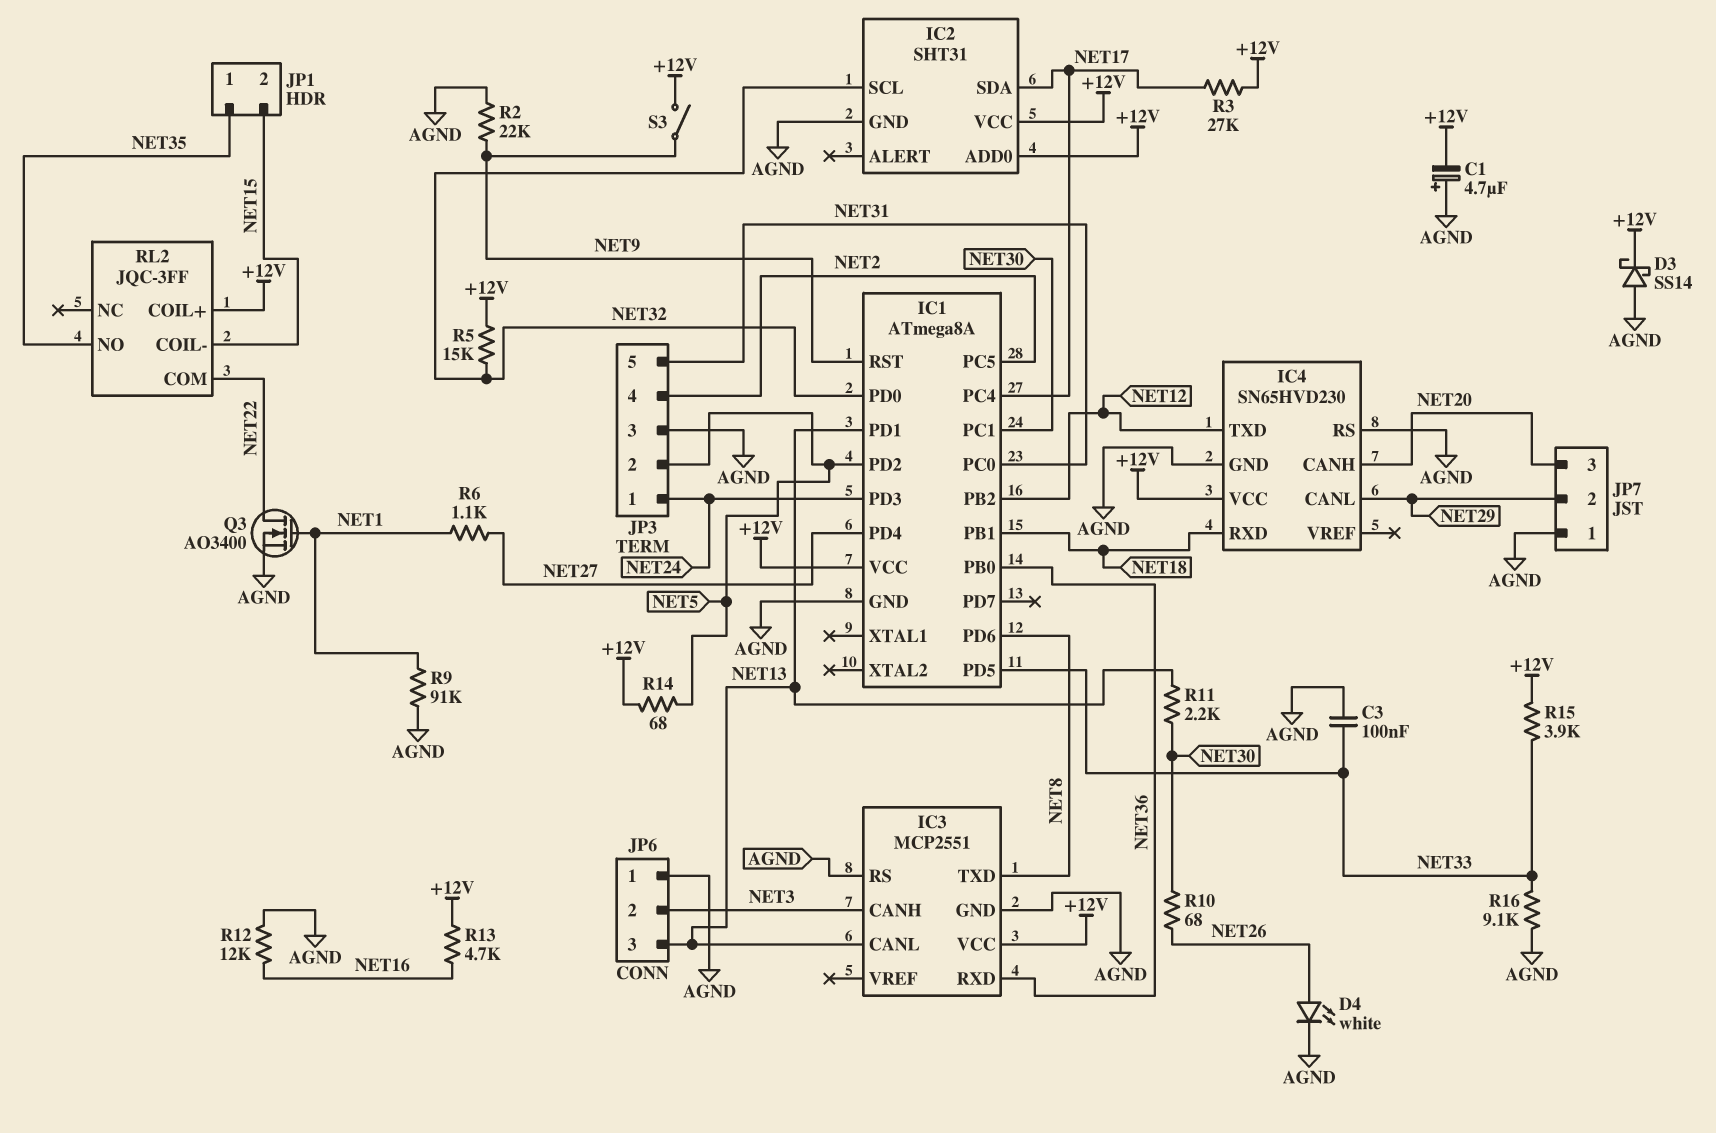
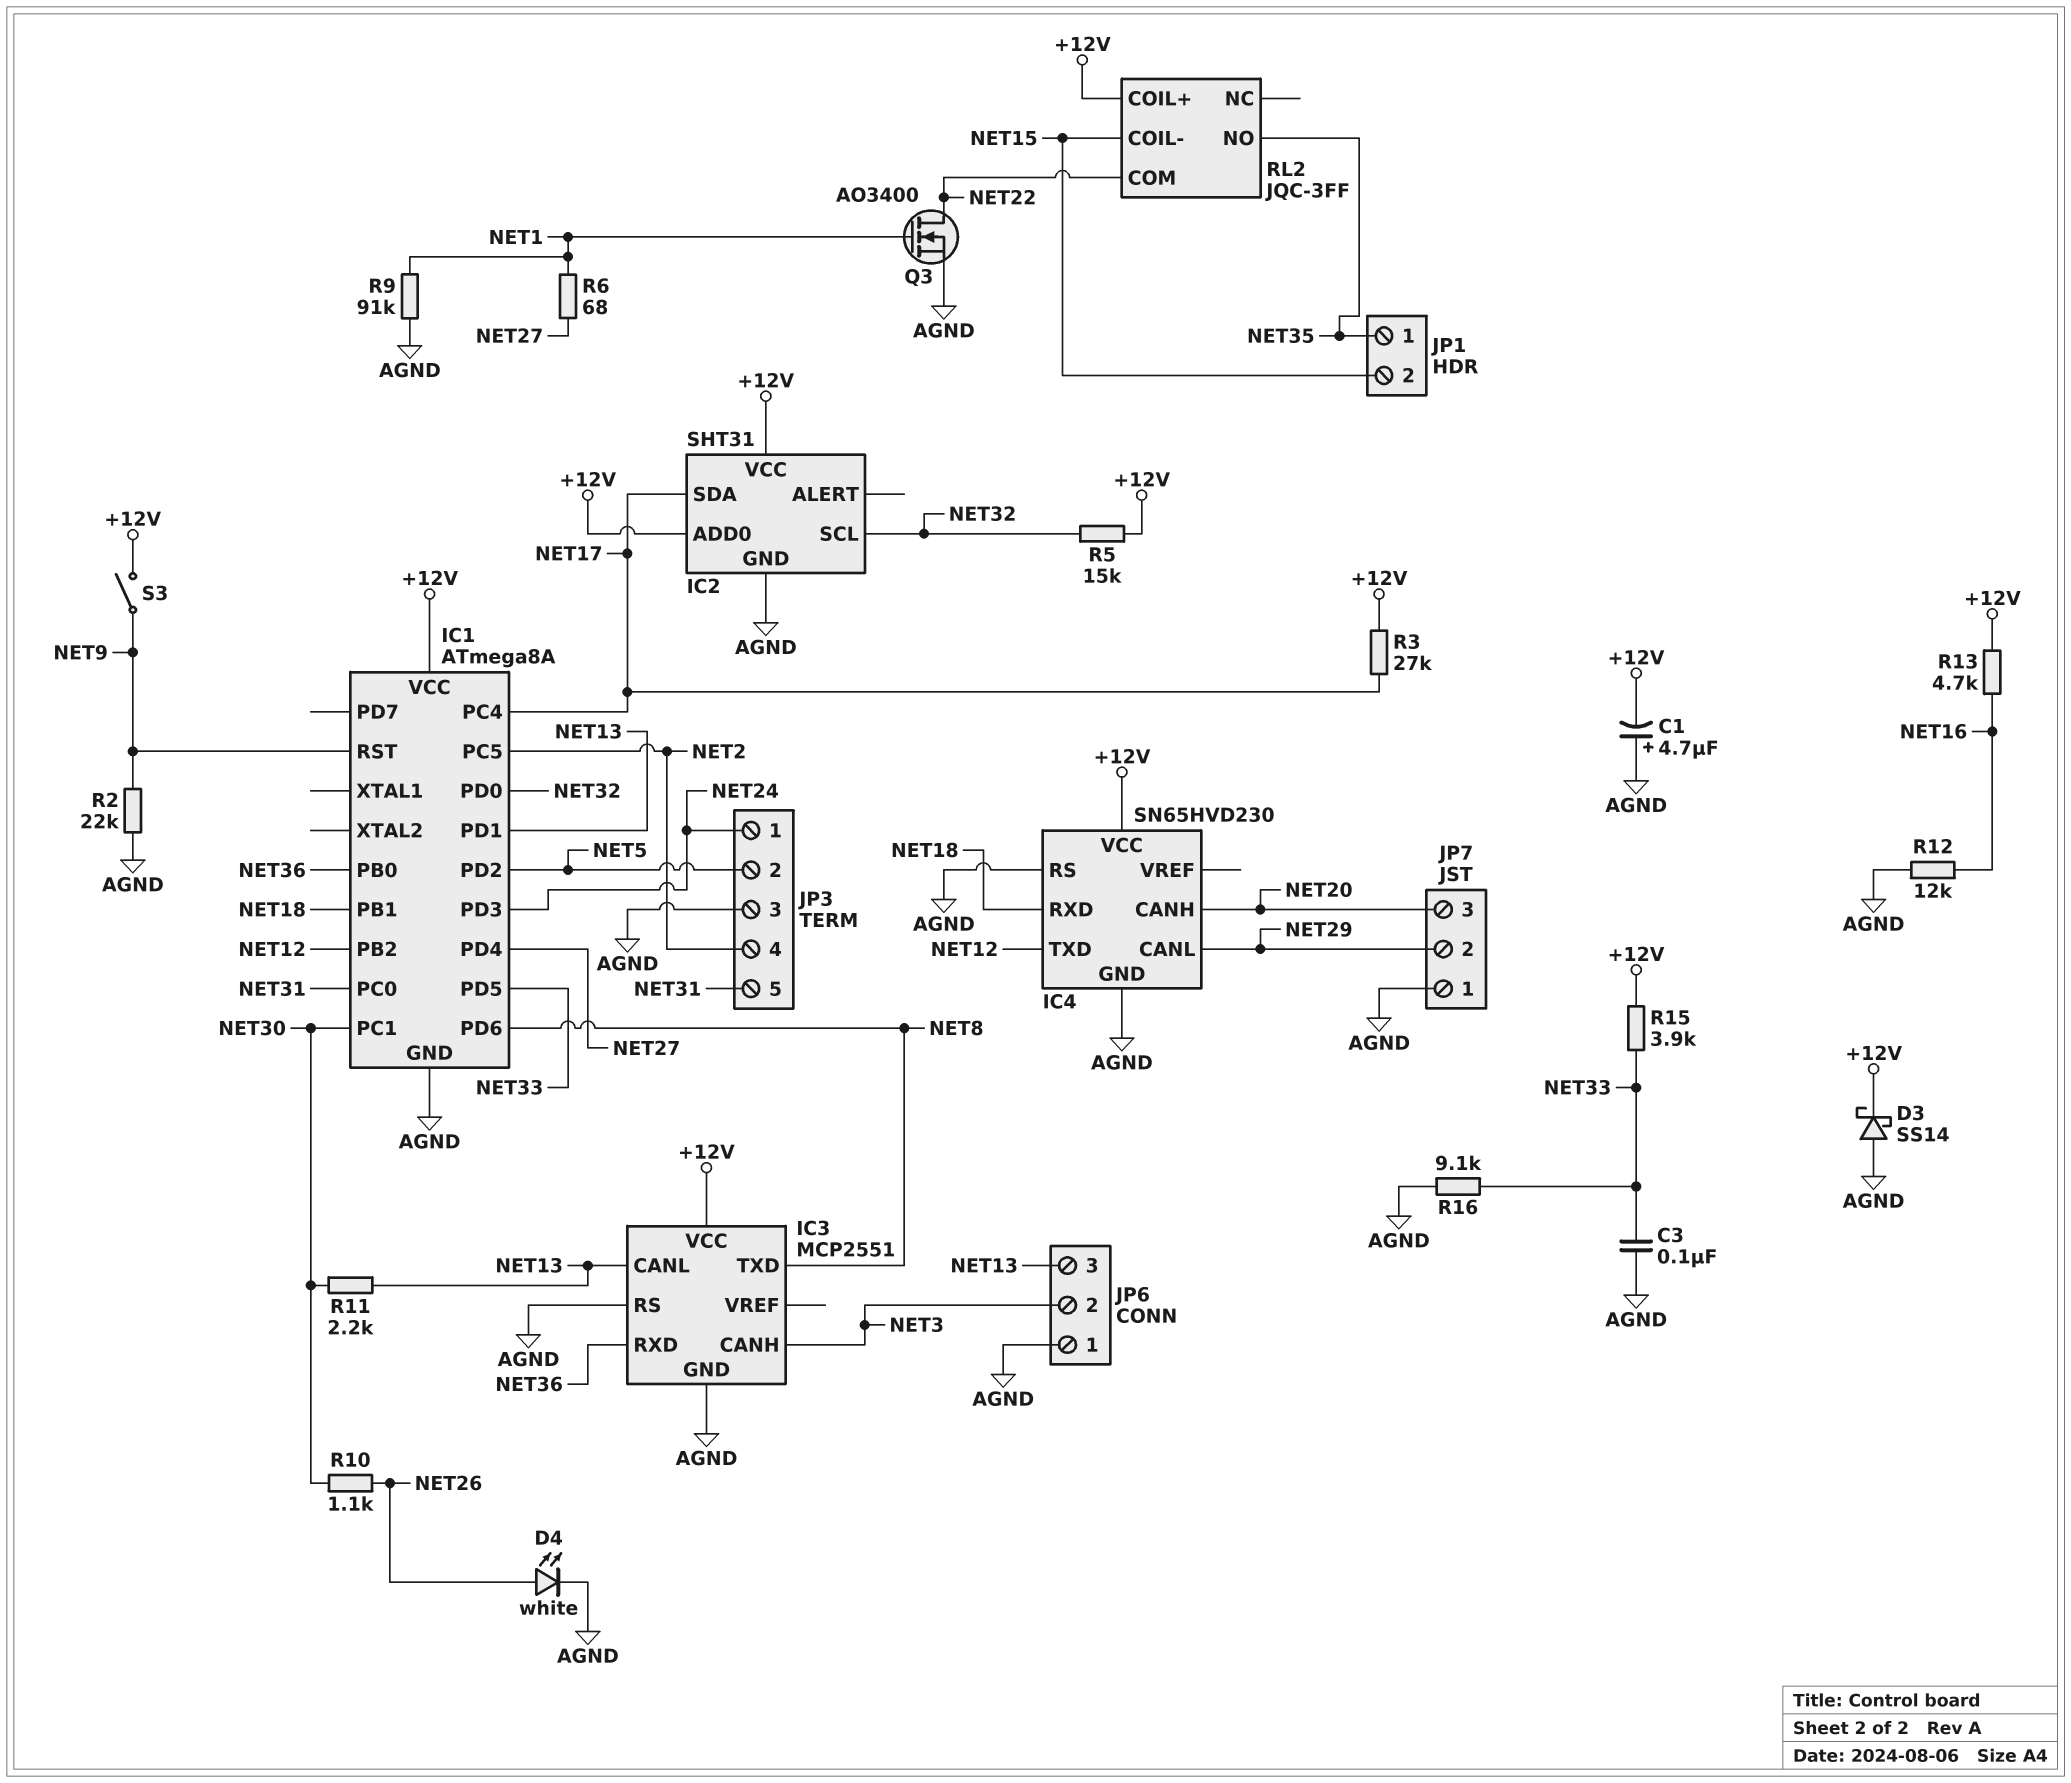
R6: 1.1k (NET1, NET27) -> 68 (NET1, NET27)
R10: 68 (NET26, NET30) -> 1.1k (NET26, NET30)
R14: 68 (+12V, NET5) -> none

